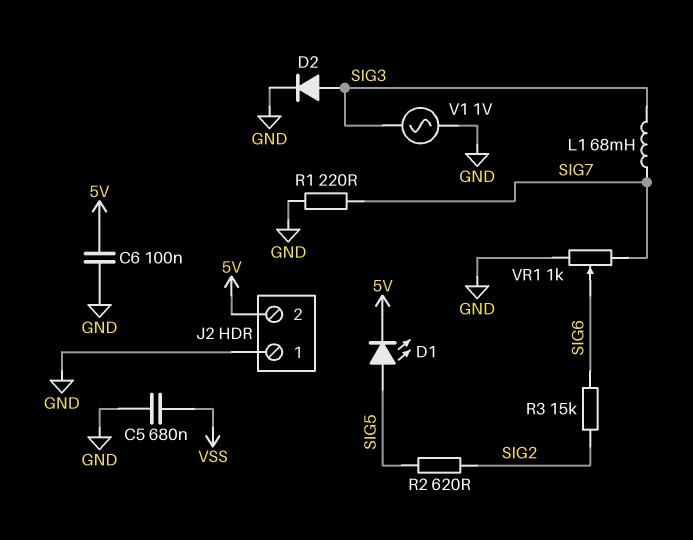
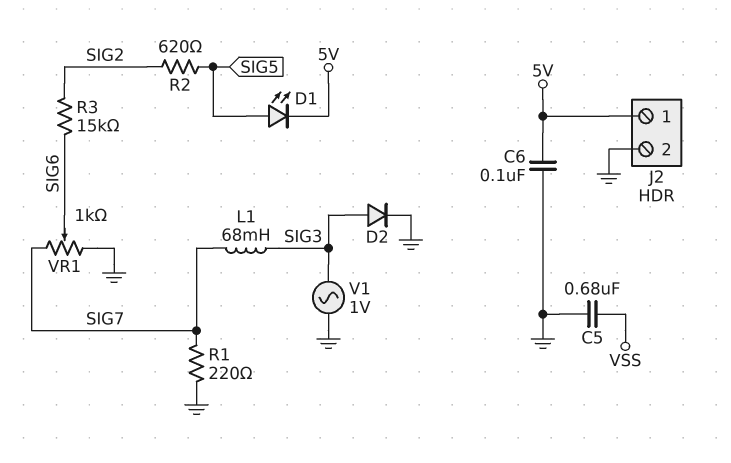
J2 pin 1: GND -> 5V
J2 pin 2: 5V -> GND

